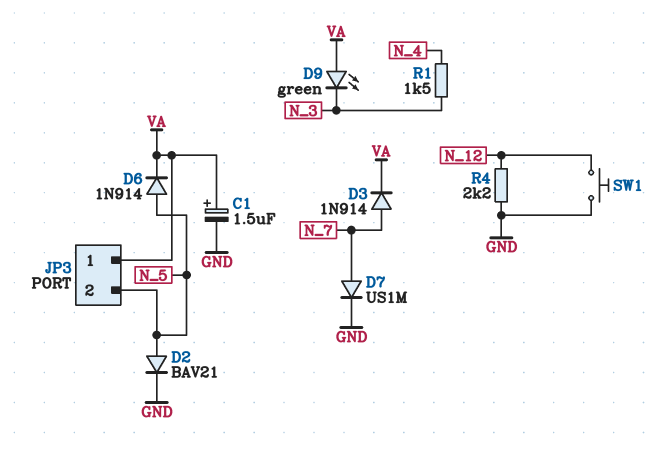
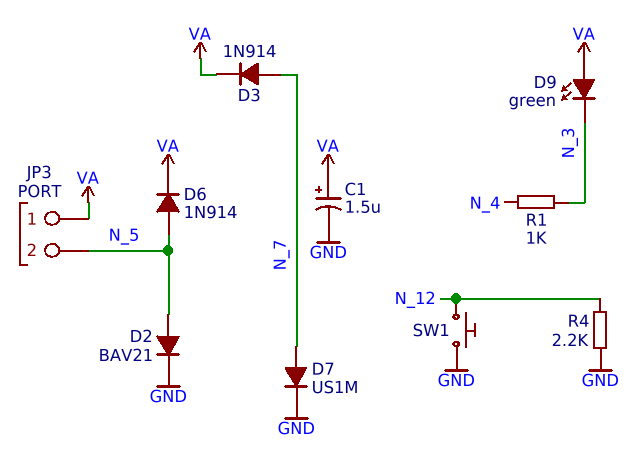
R1: 1.5k (N_3, N_4) -> 1k (N_3, N_4)

